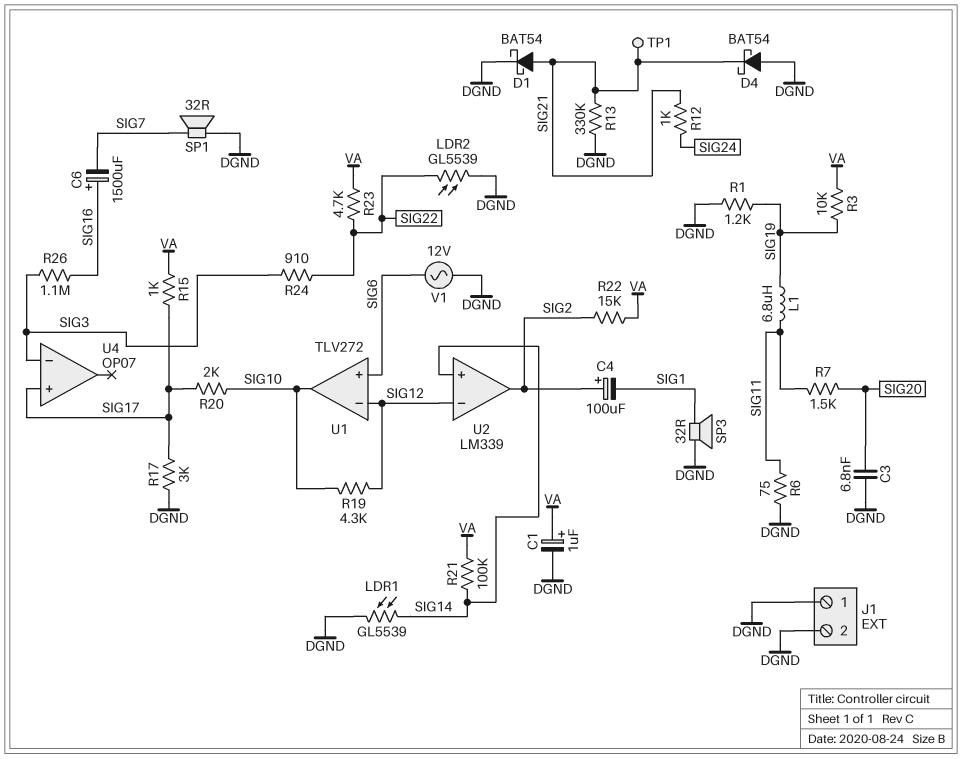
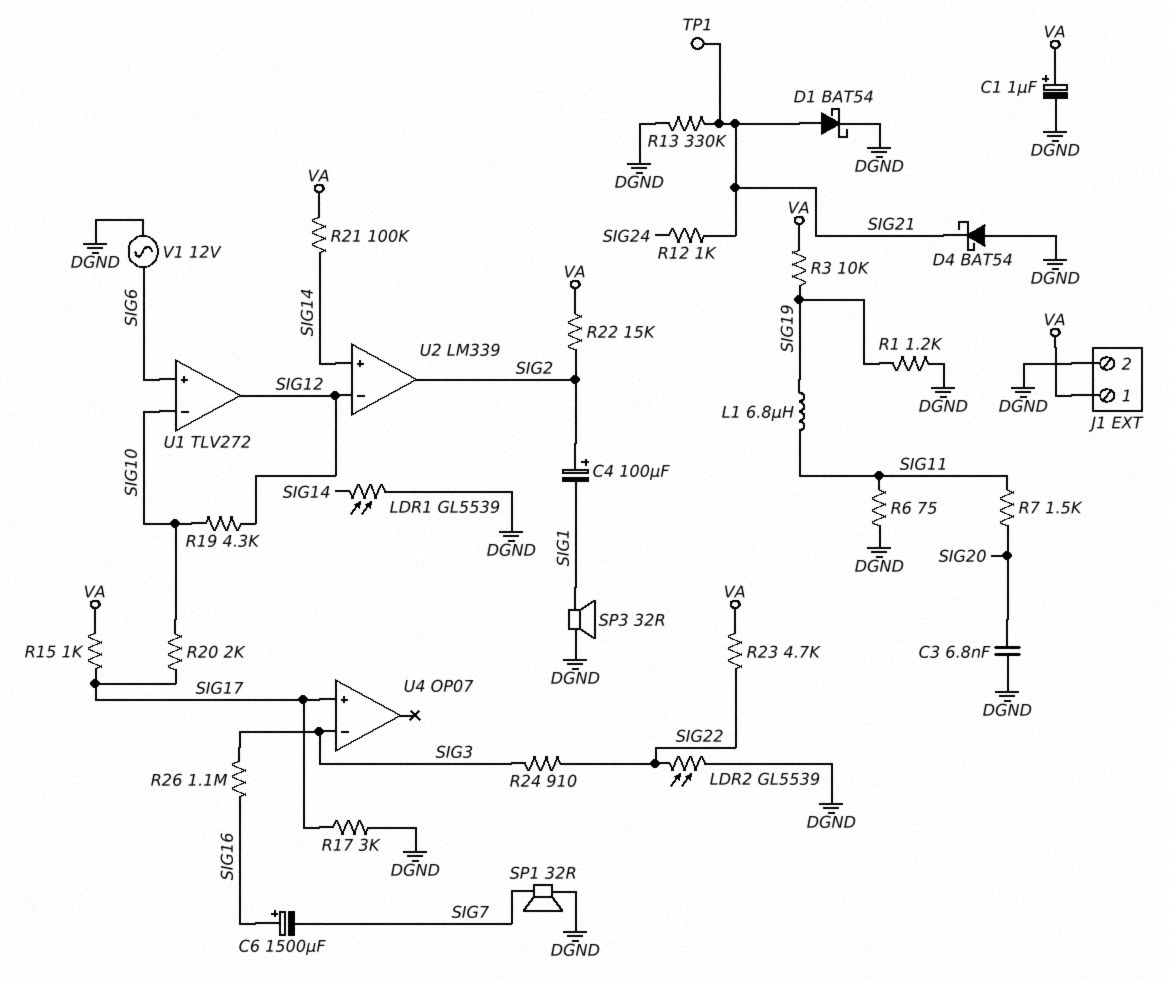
J1 pin 1: DGND -> VA
U1 pin in-: SIG12 -> SIG10
U1 pin out: SIG10 -> SIG12

